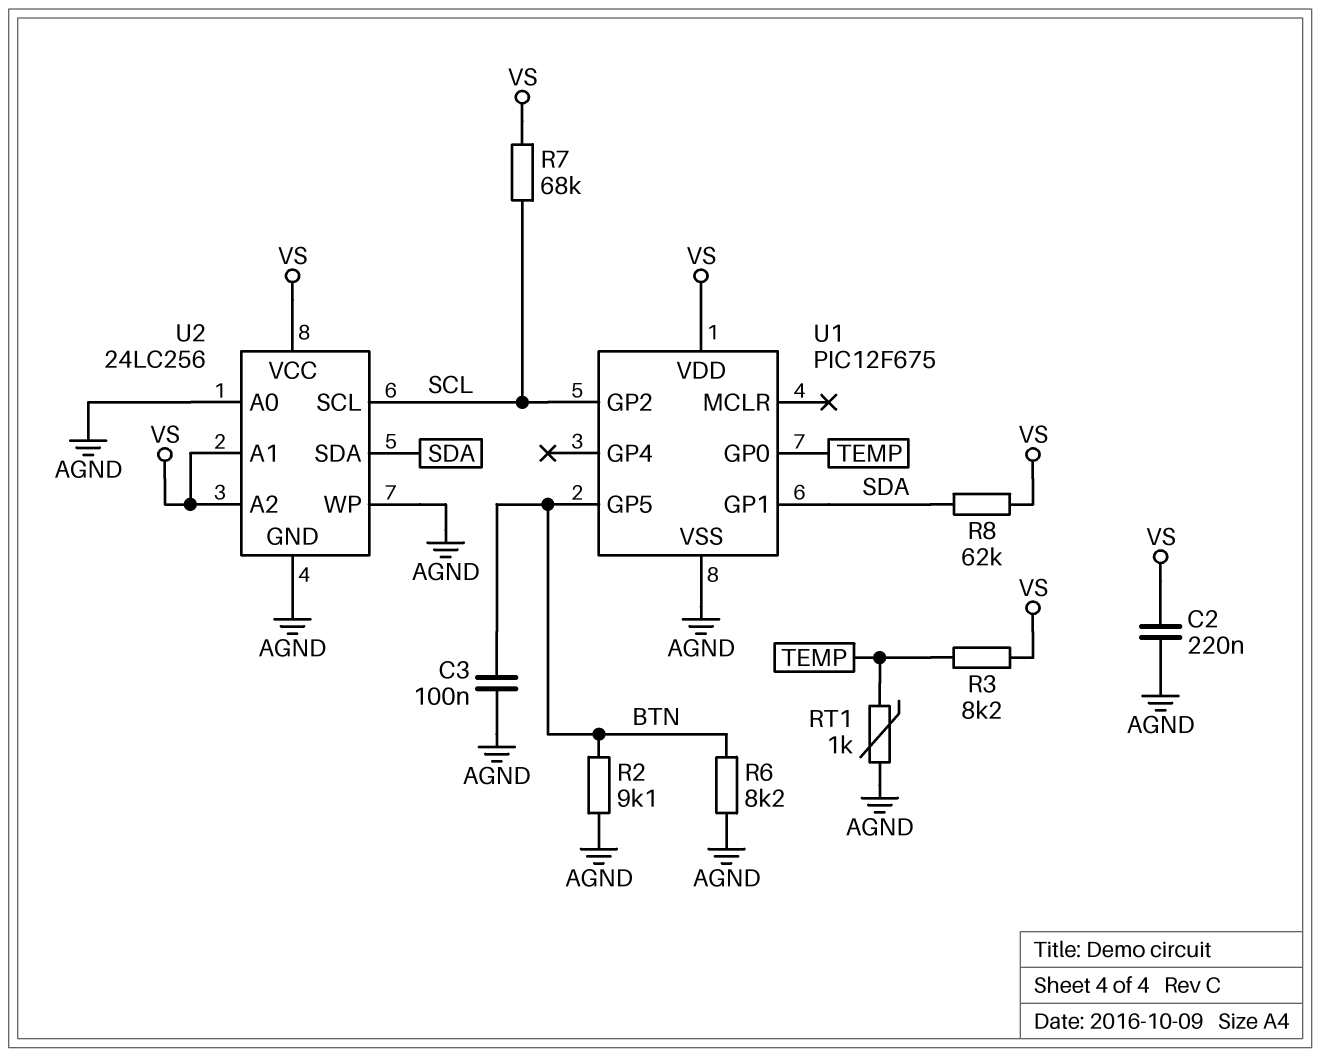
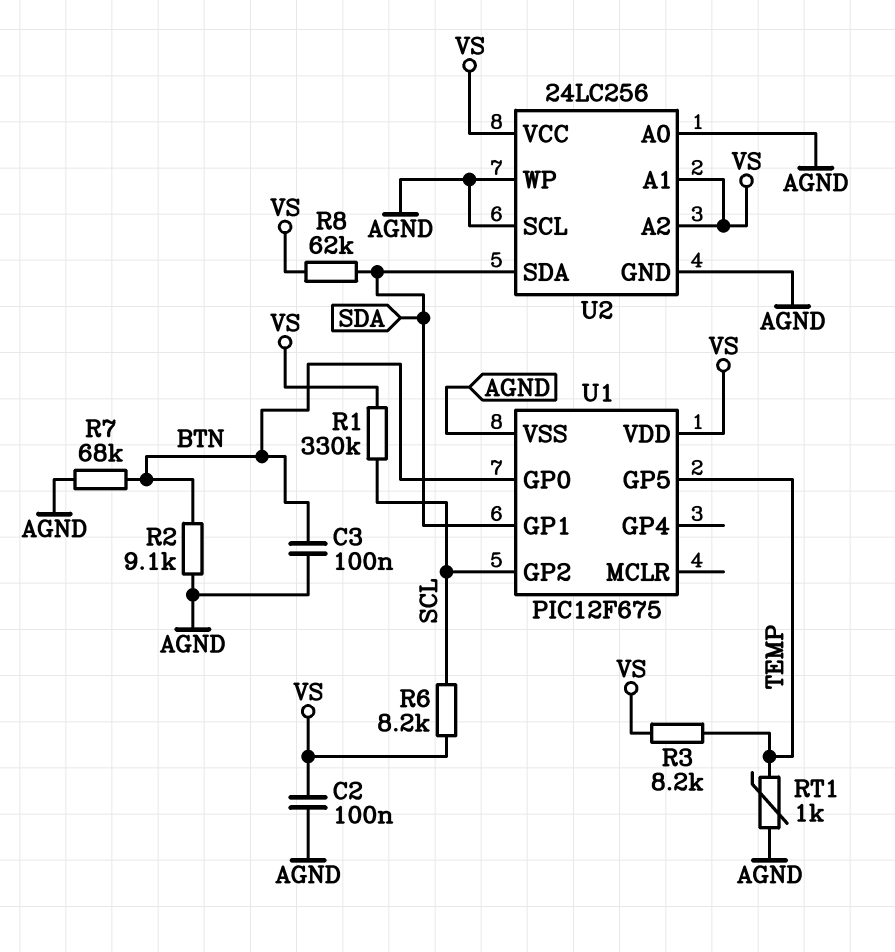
C2: 220nF (AGND, VS) -> 100nF (AGND, VS)
R1: none -> 330k (SCL, VS)
R6: 8.2k (AGND, BTN) -> 8.2k (SCL, VS)
R7: 68k (SCL, VS) -> 68k (AGND, BTN)
U1 pin GP0: TEMP -> BTN
U1 pin GP5: BTN -> TEMP
U2 pin SCL: SCL -> AGND

